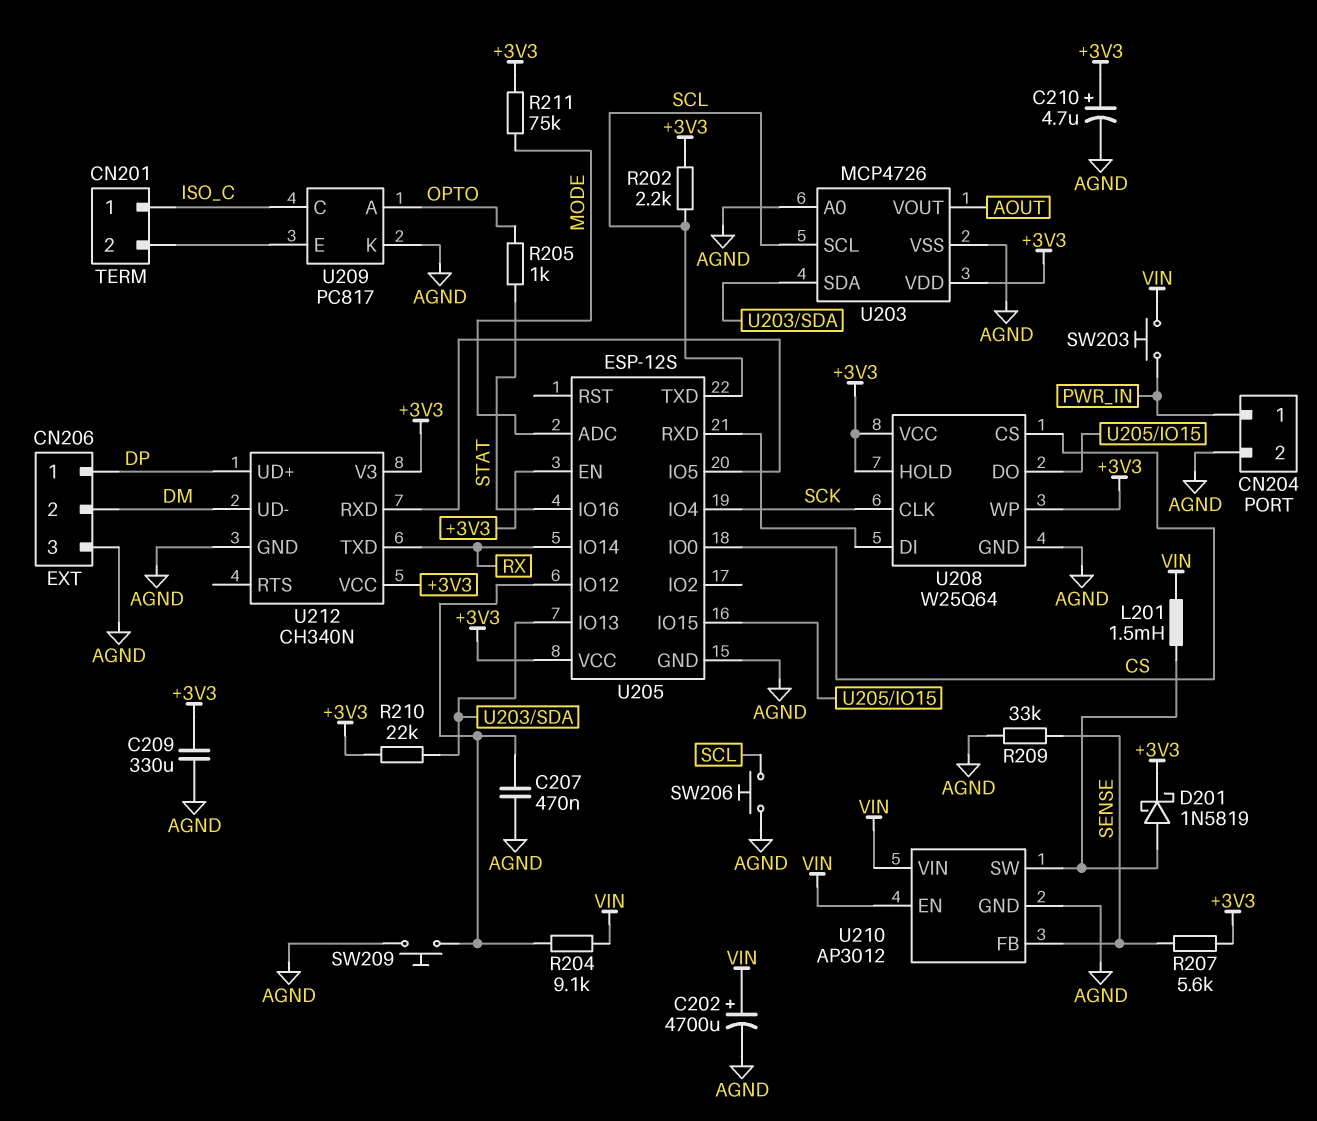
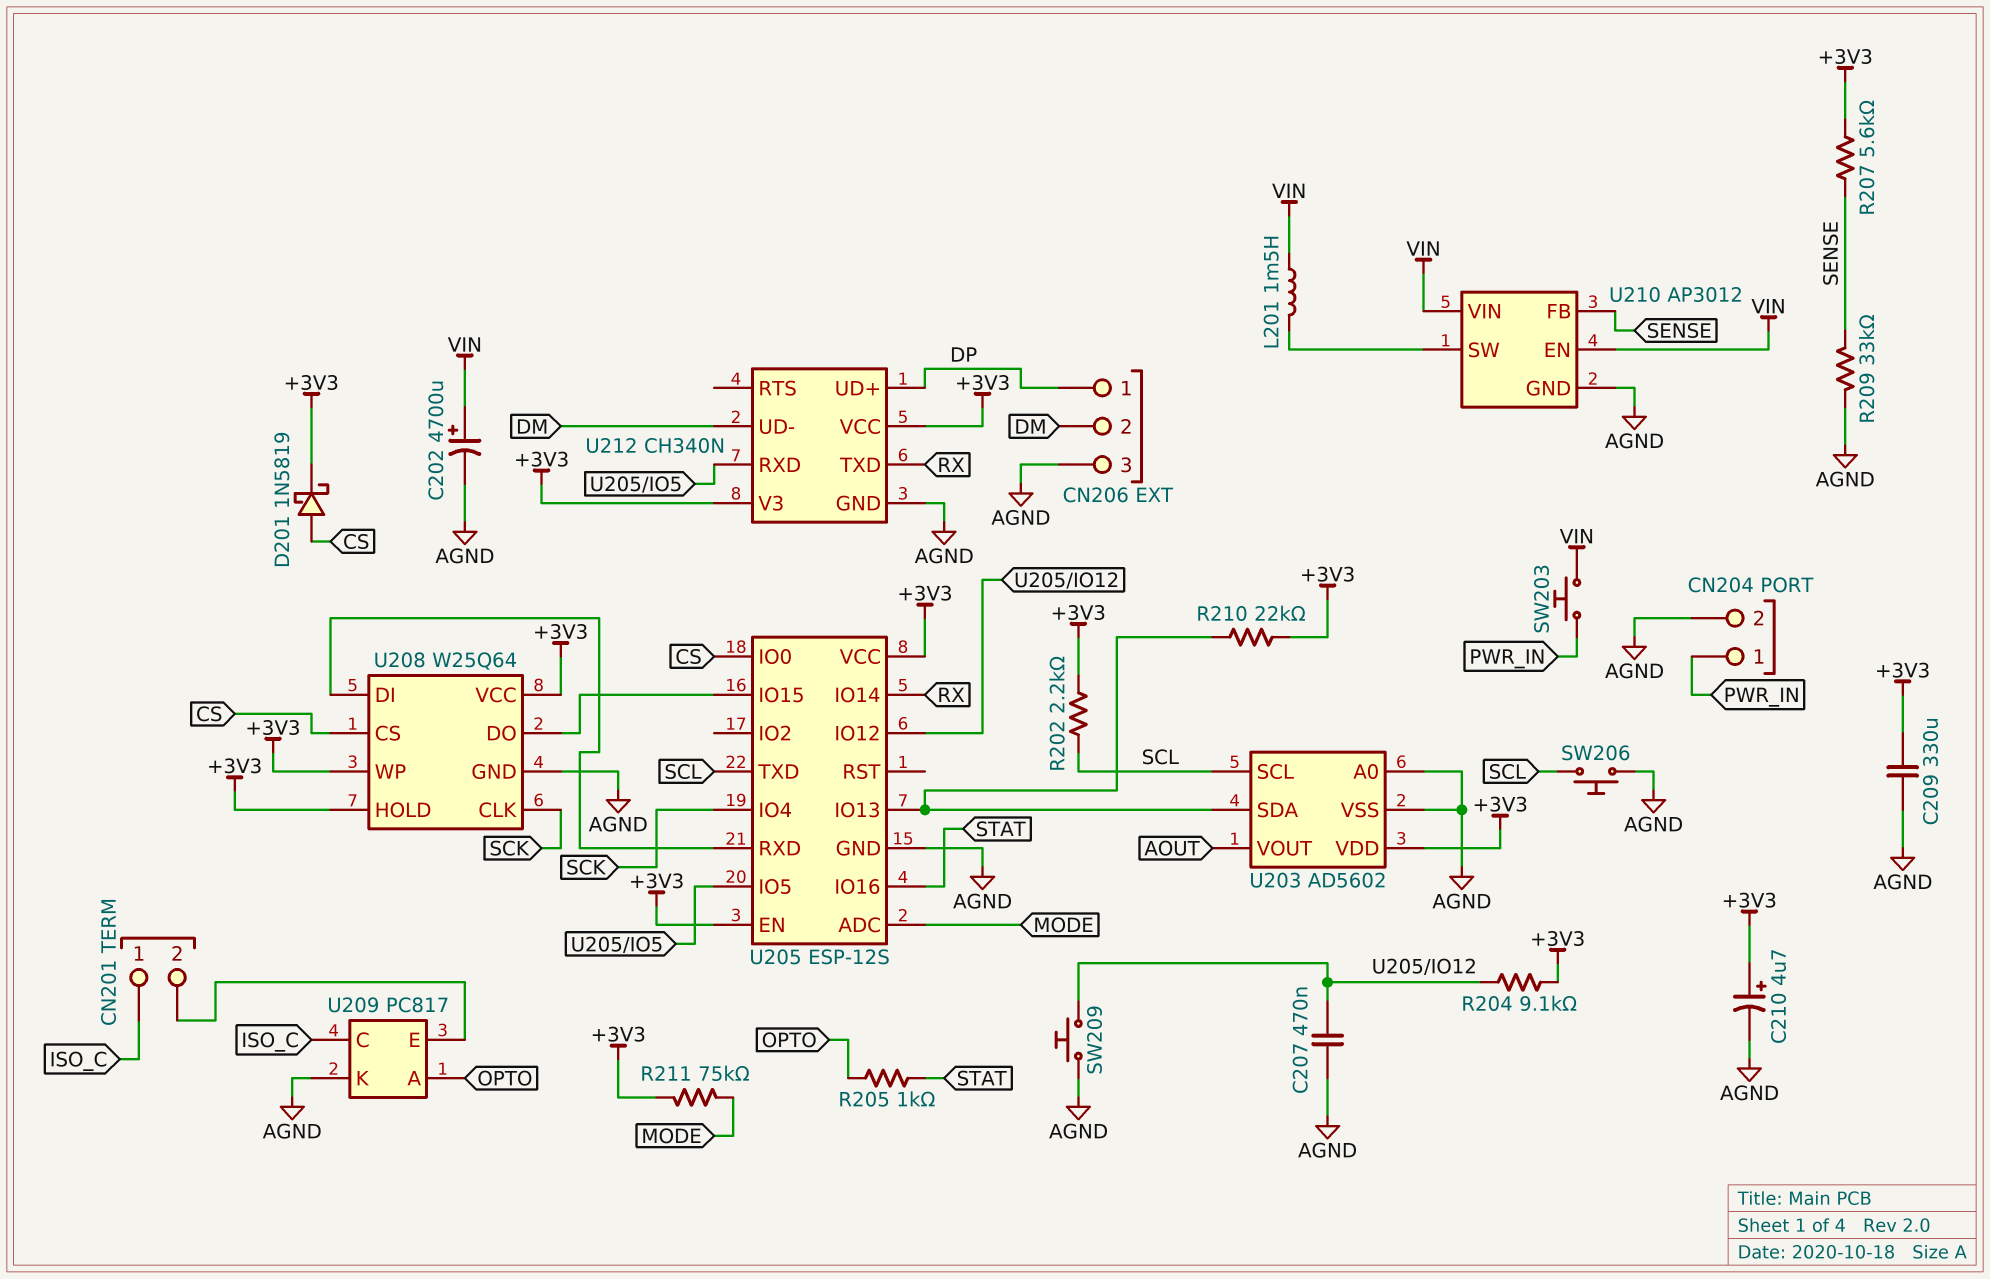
D201: schottky 1N5819 (A U210/SW, K +3V3) -> schottky 1N5819 (A CS, K +3V3)
R204: 9.1k (U205/IO12, VIN) -> 9.1k (+3V3, U205/IO12)
U203: MCP4726 -> AD5602

